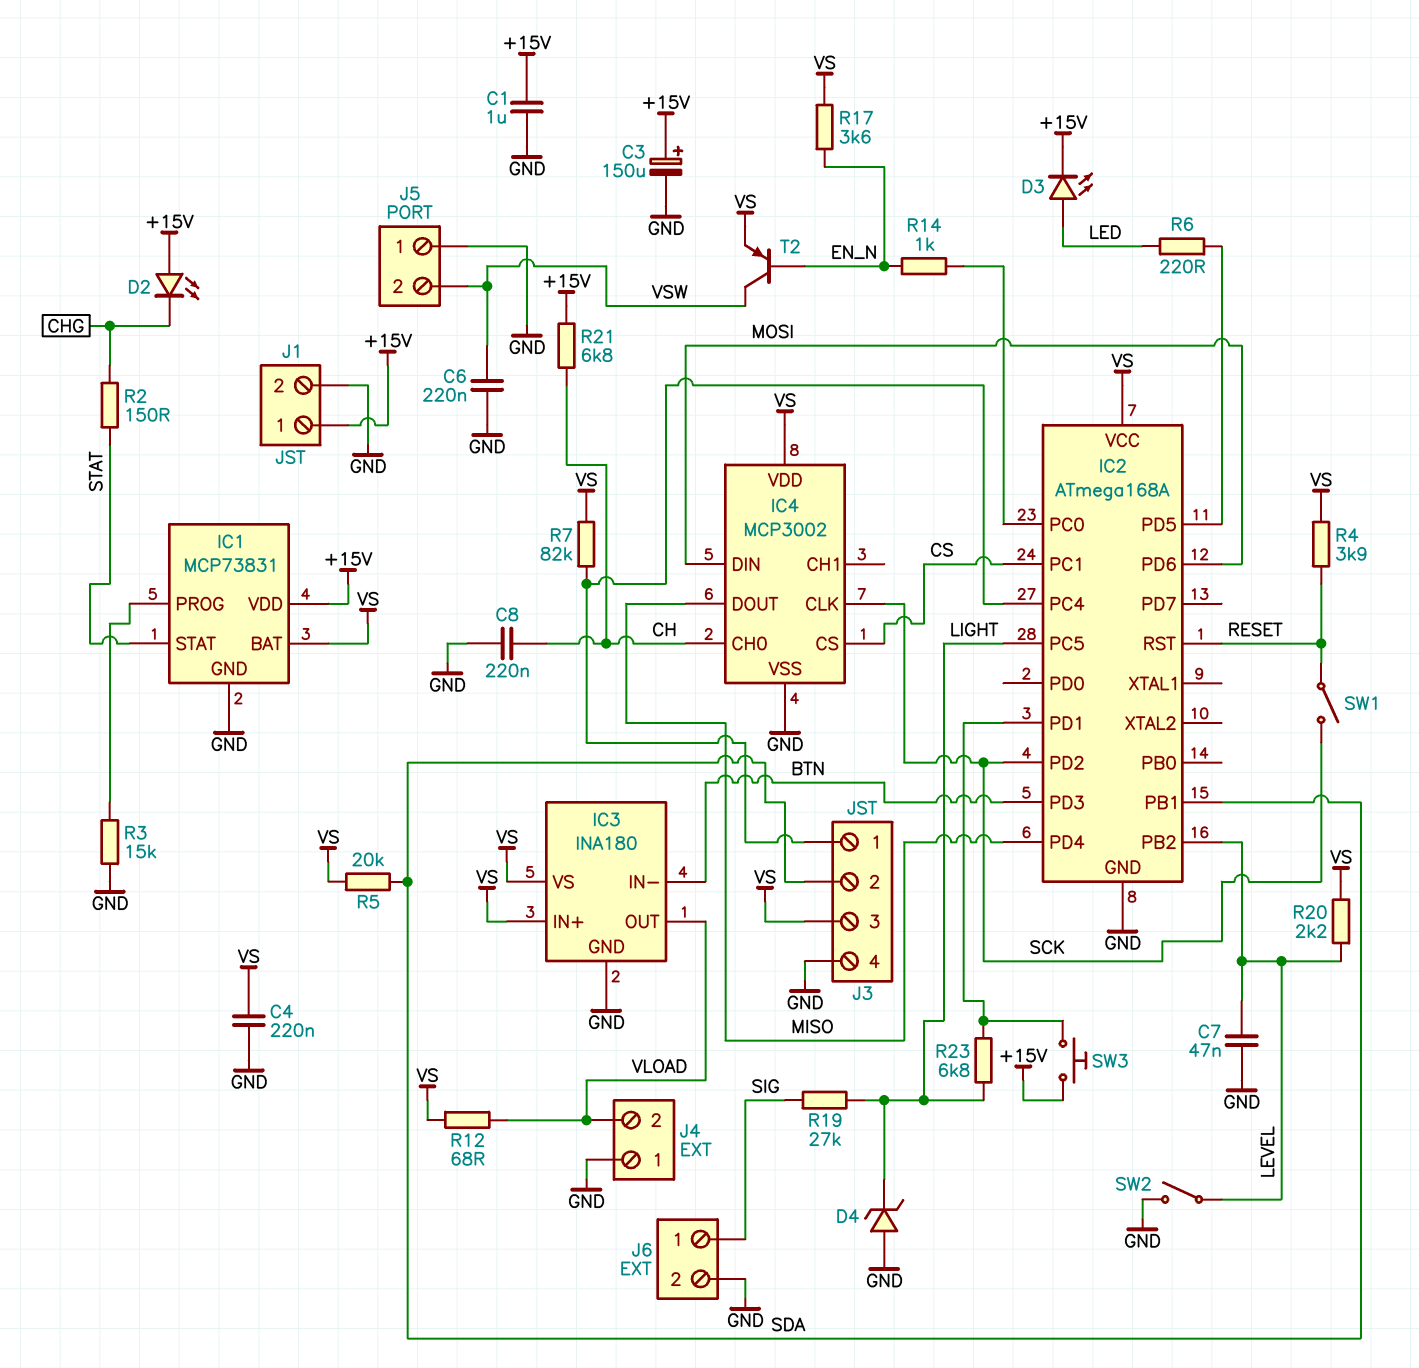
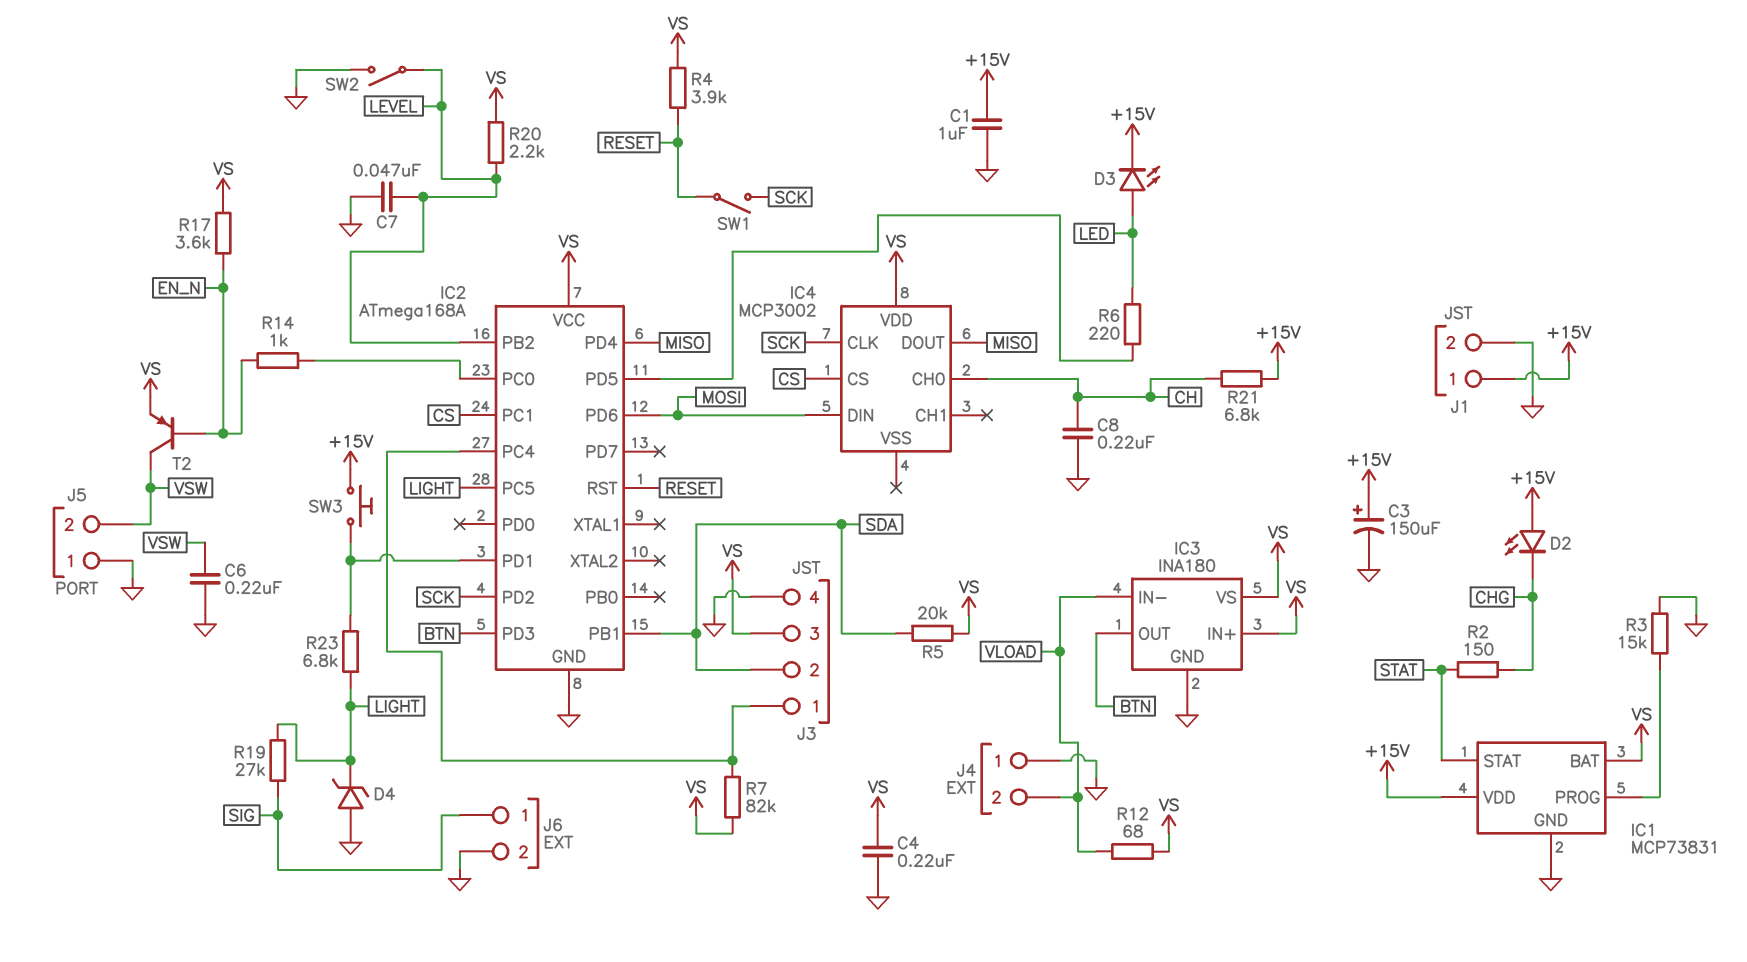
IC3 pin IN-: BTN -> VLOAD
IC3 pin OUT: VLOAD -> BTN
IC4 pin VSS: GND -> none

